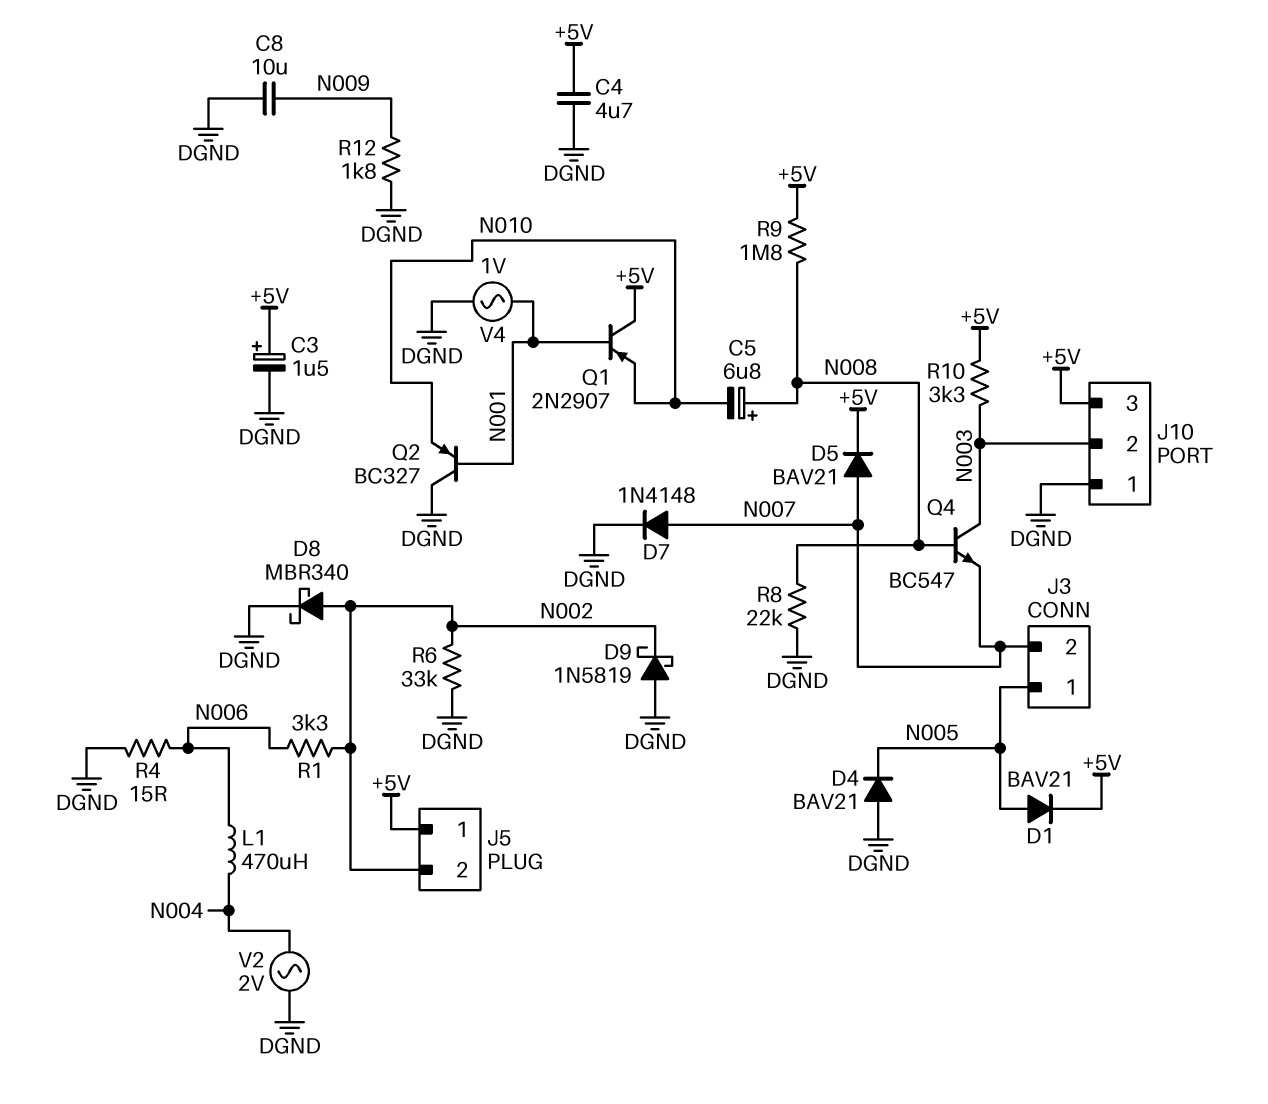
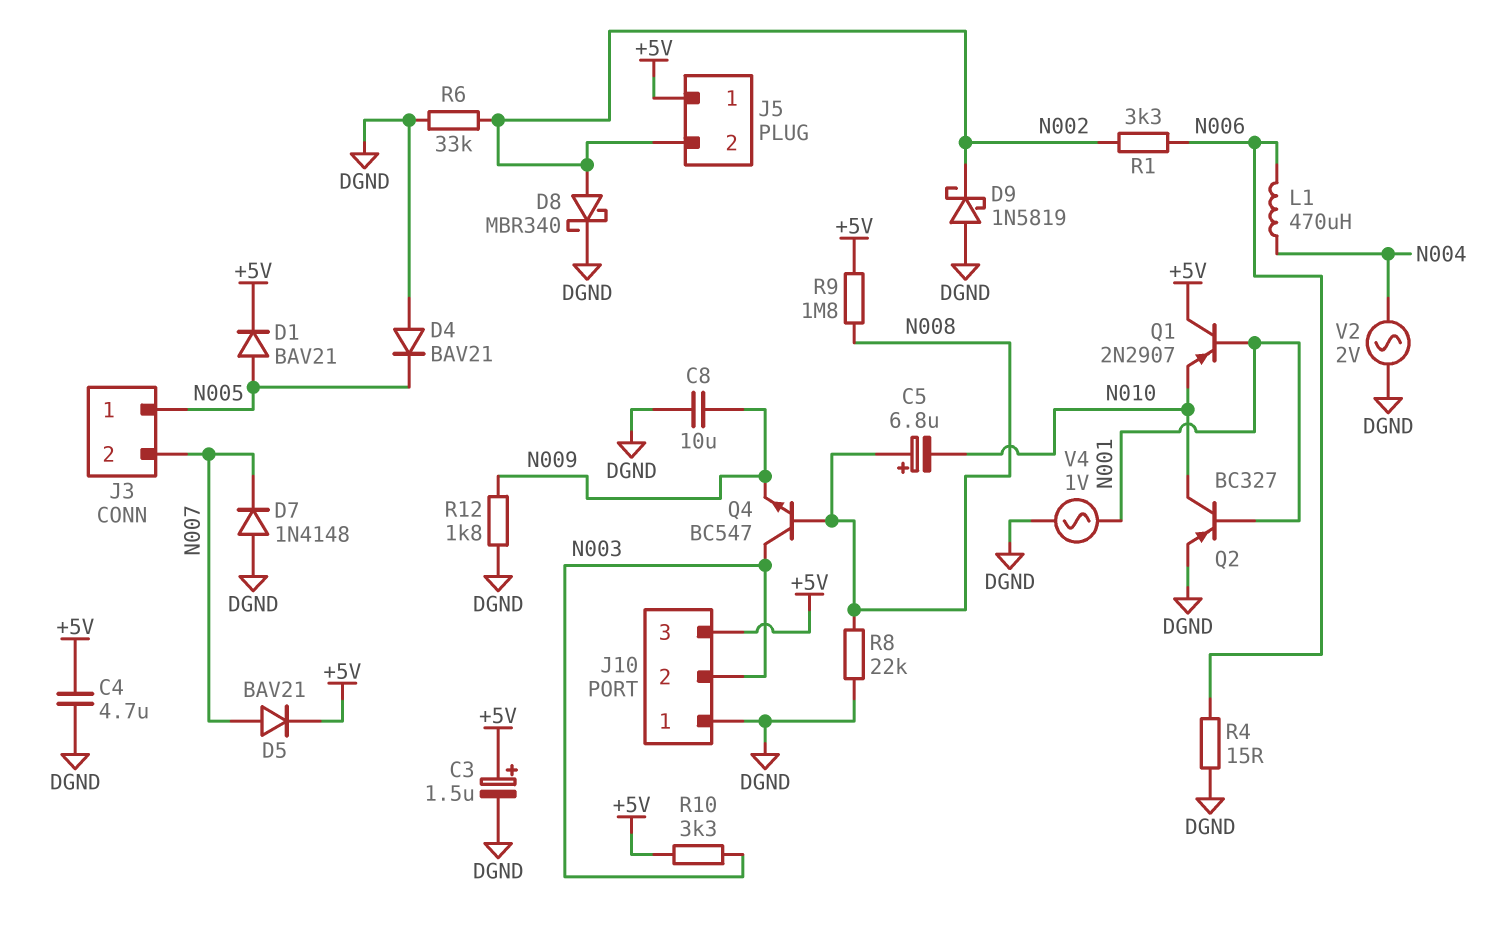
D7: diode 1N4148 (A N007, K DGND) -> diode 1N4148 (A DGND, K N007)
Q2: PNP BC327 (B N001, C DGND, E N010) -> PNP BC327 (B N001, C N010, E DGND)
Q4: NPN BC547 (B N008, C N003, E N007) -> NPN BC547 (B N008, C N003, E N009)

